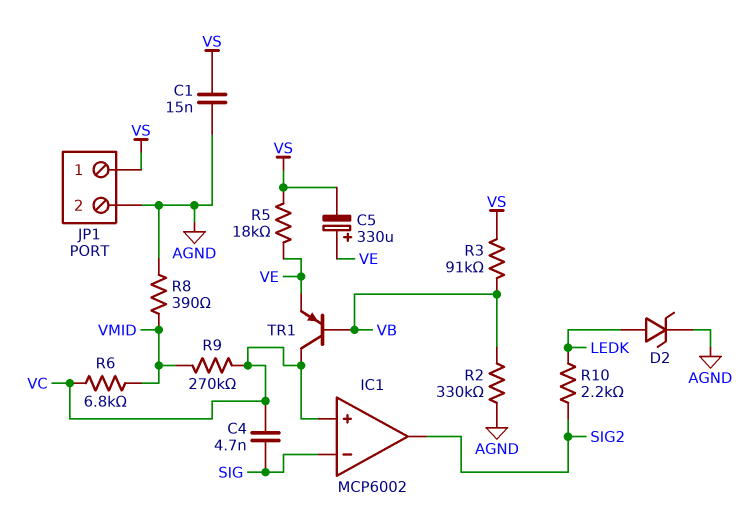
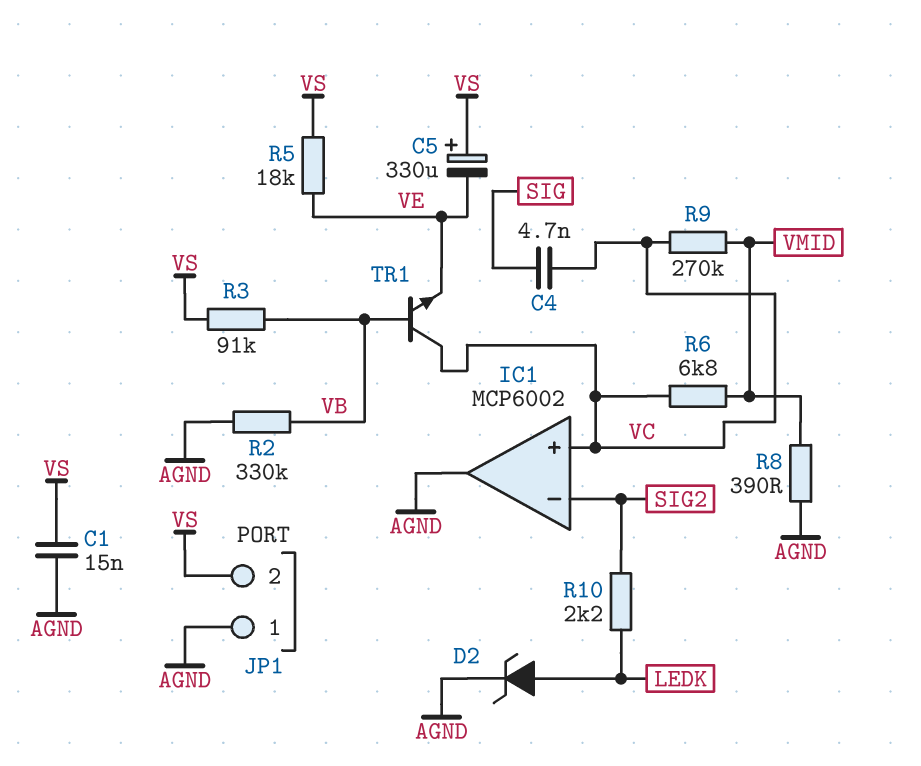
C5: 330uF (plus VE, minus VS) -> 330uF (plus VS, minus VE)
IC1 pin in-: SIG -> SIG2
IC1 pin out: SIG2 -> AGND
JP1 pin 1: VS -> AGND
JP1 pin 2: AGND -> VS
TR1: PNP (B VB, C VC, E VE) -> NPN (B VB, C VC, E VE)

